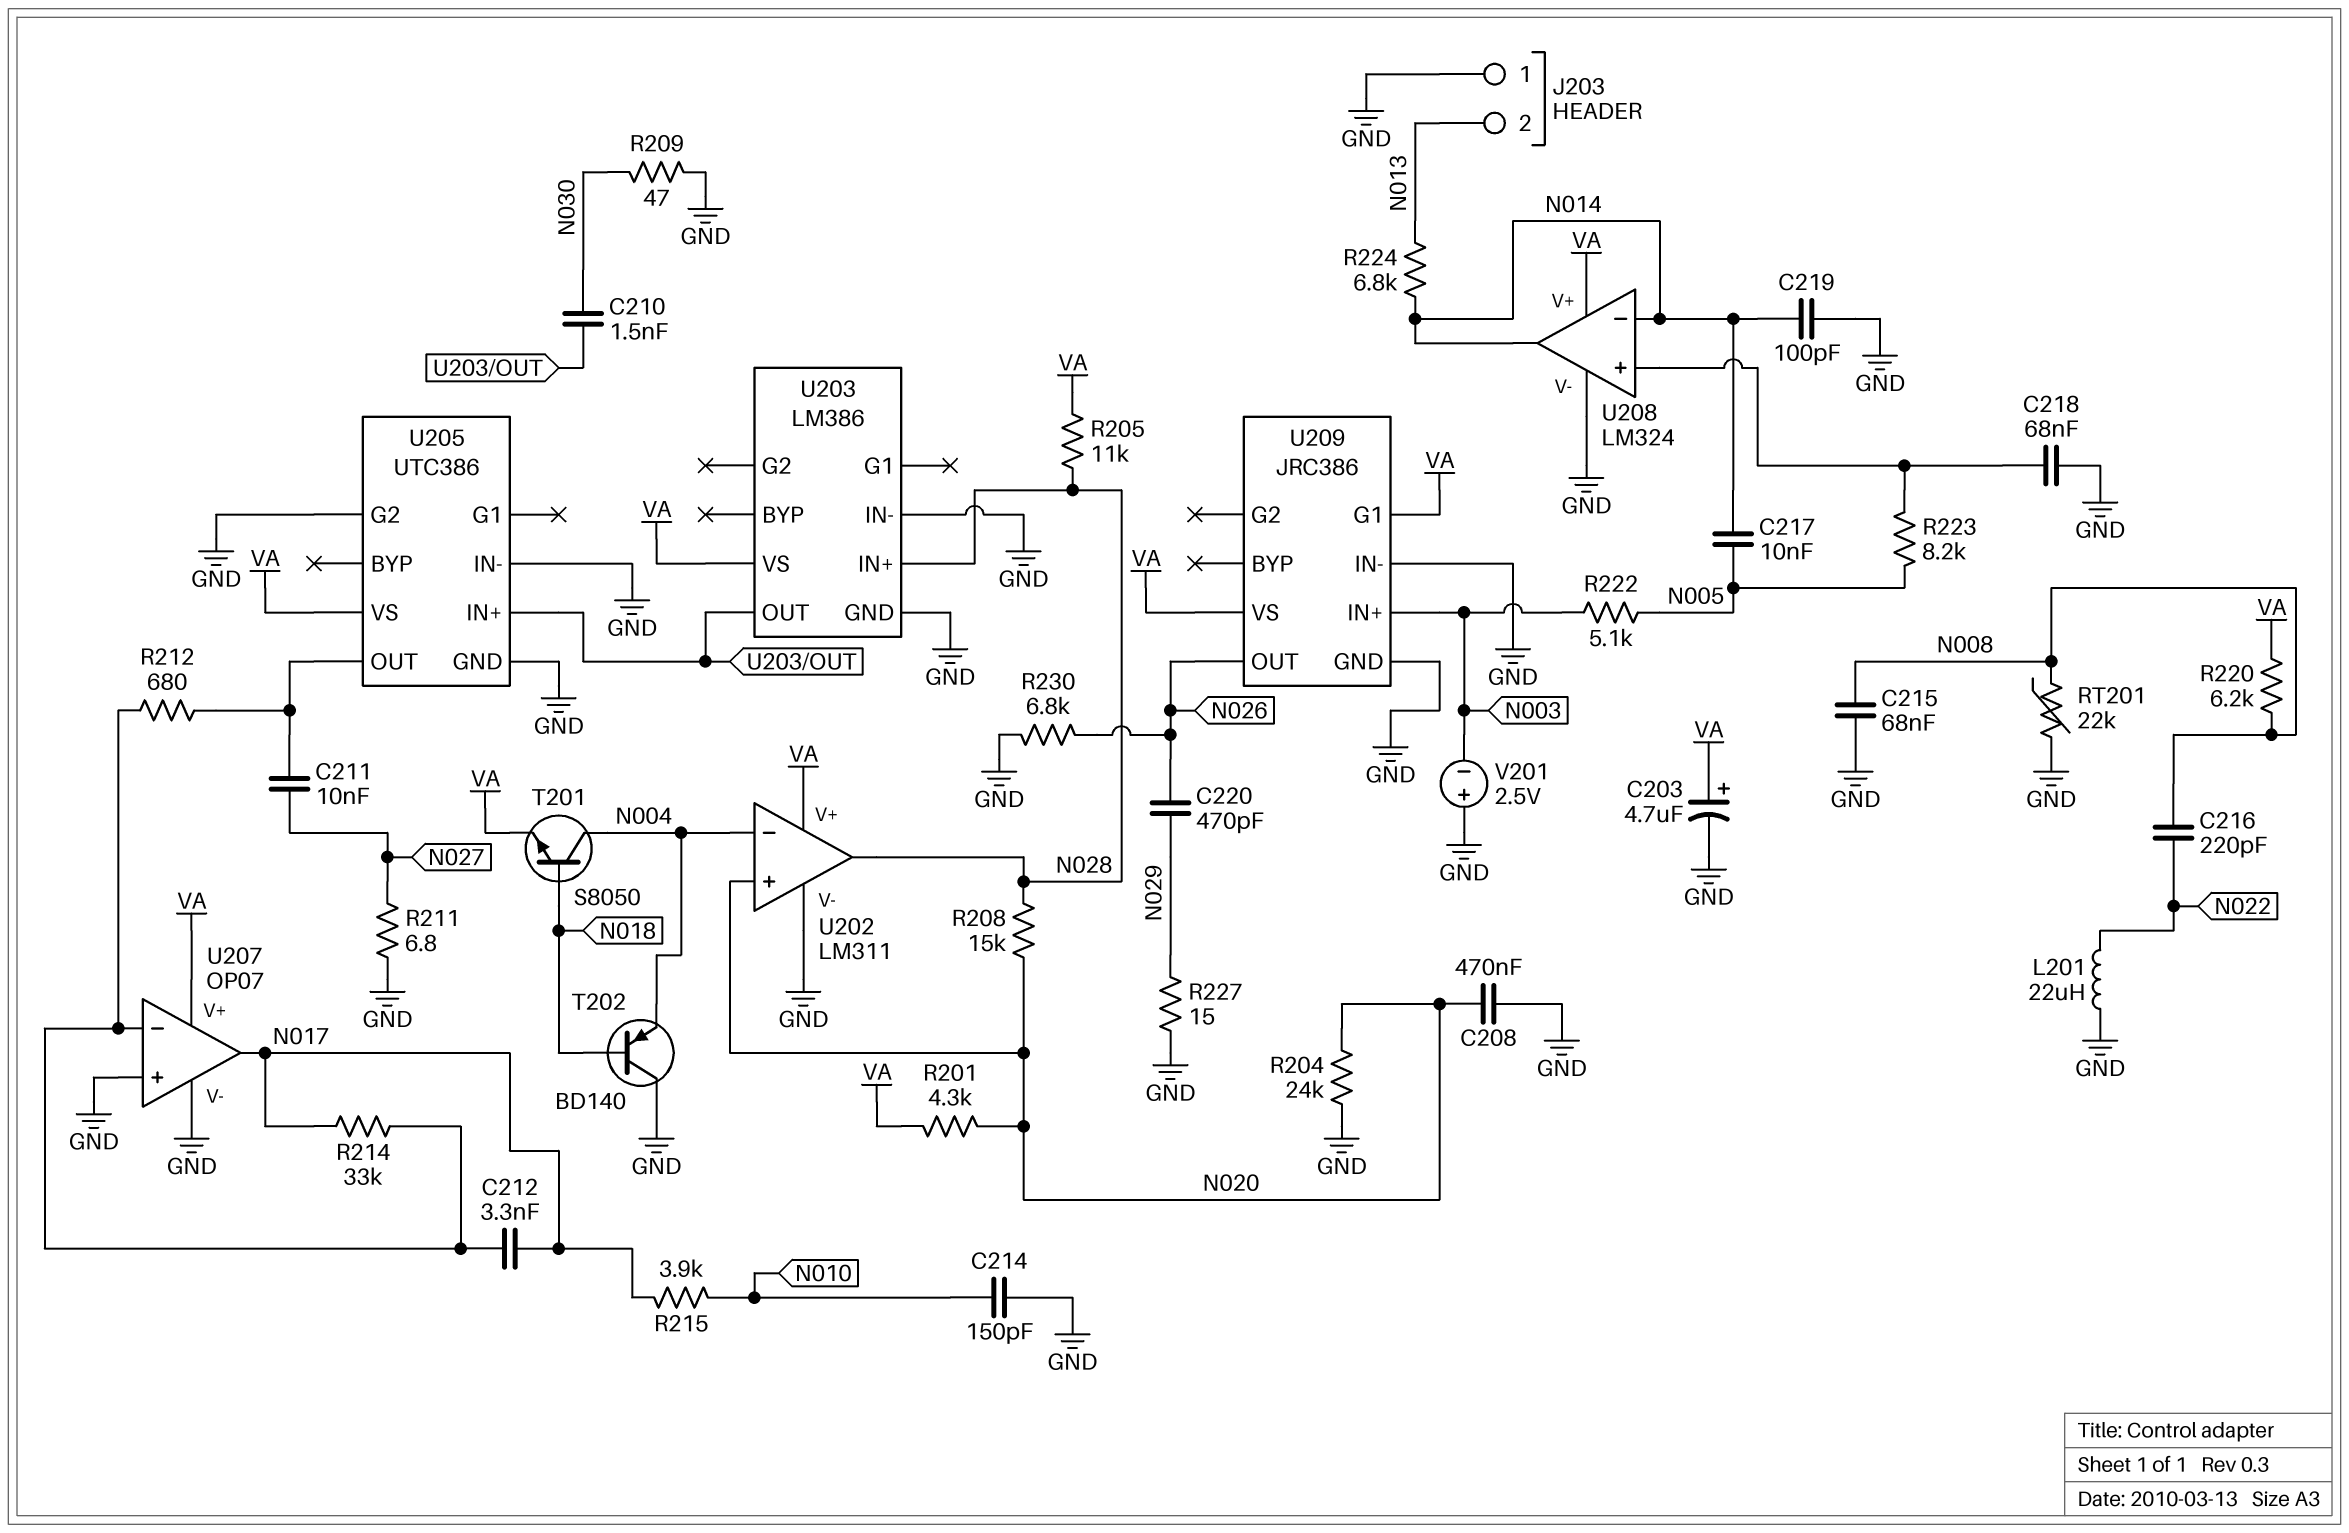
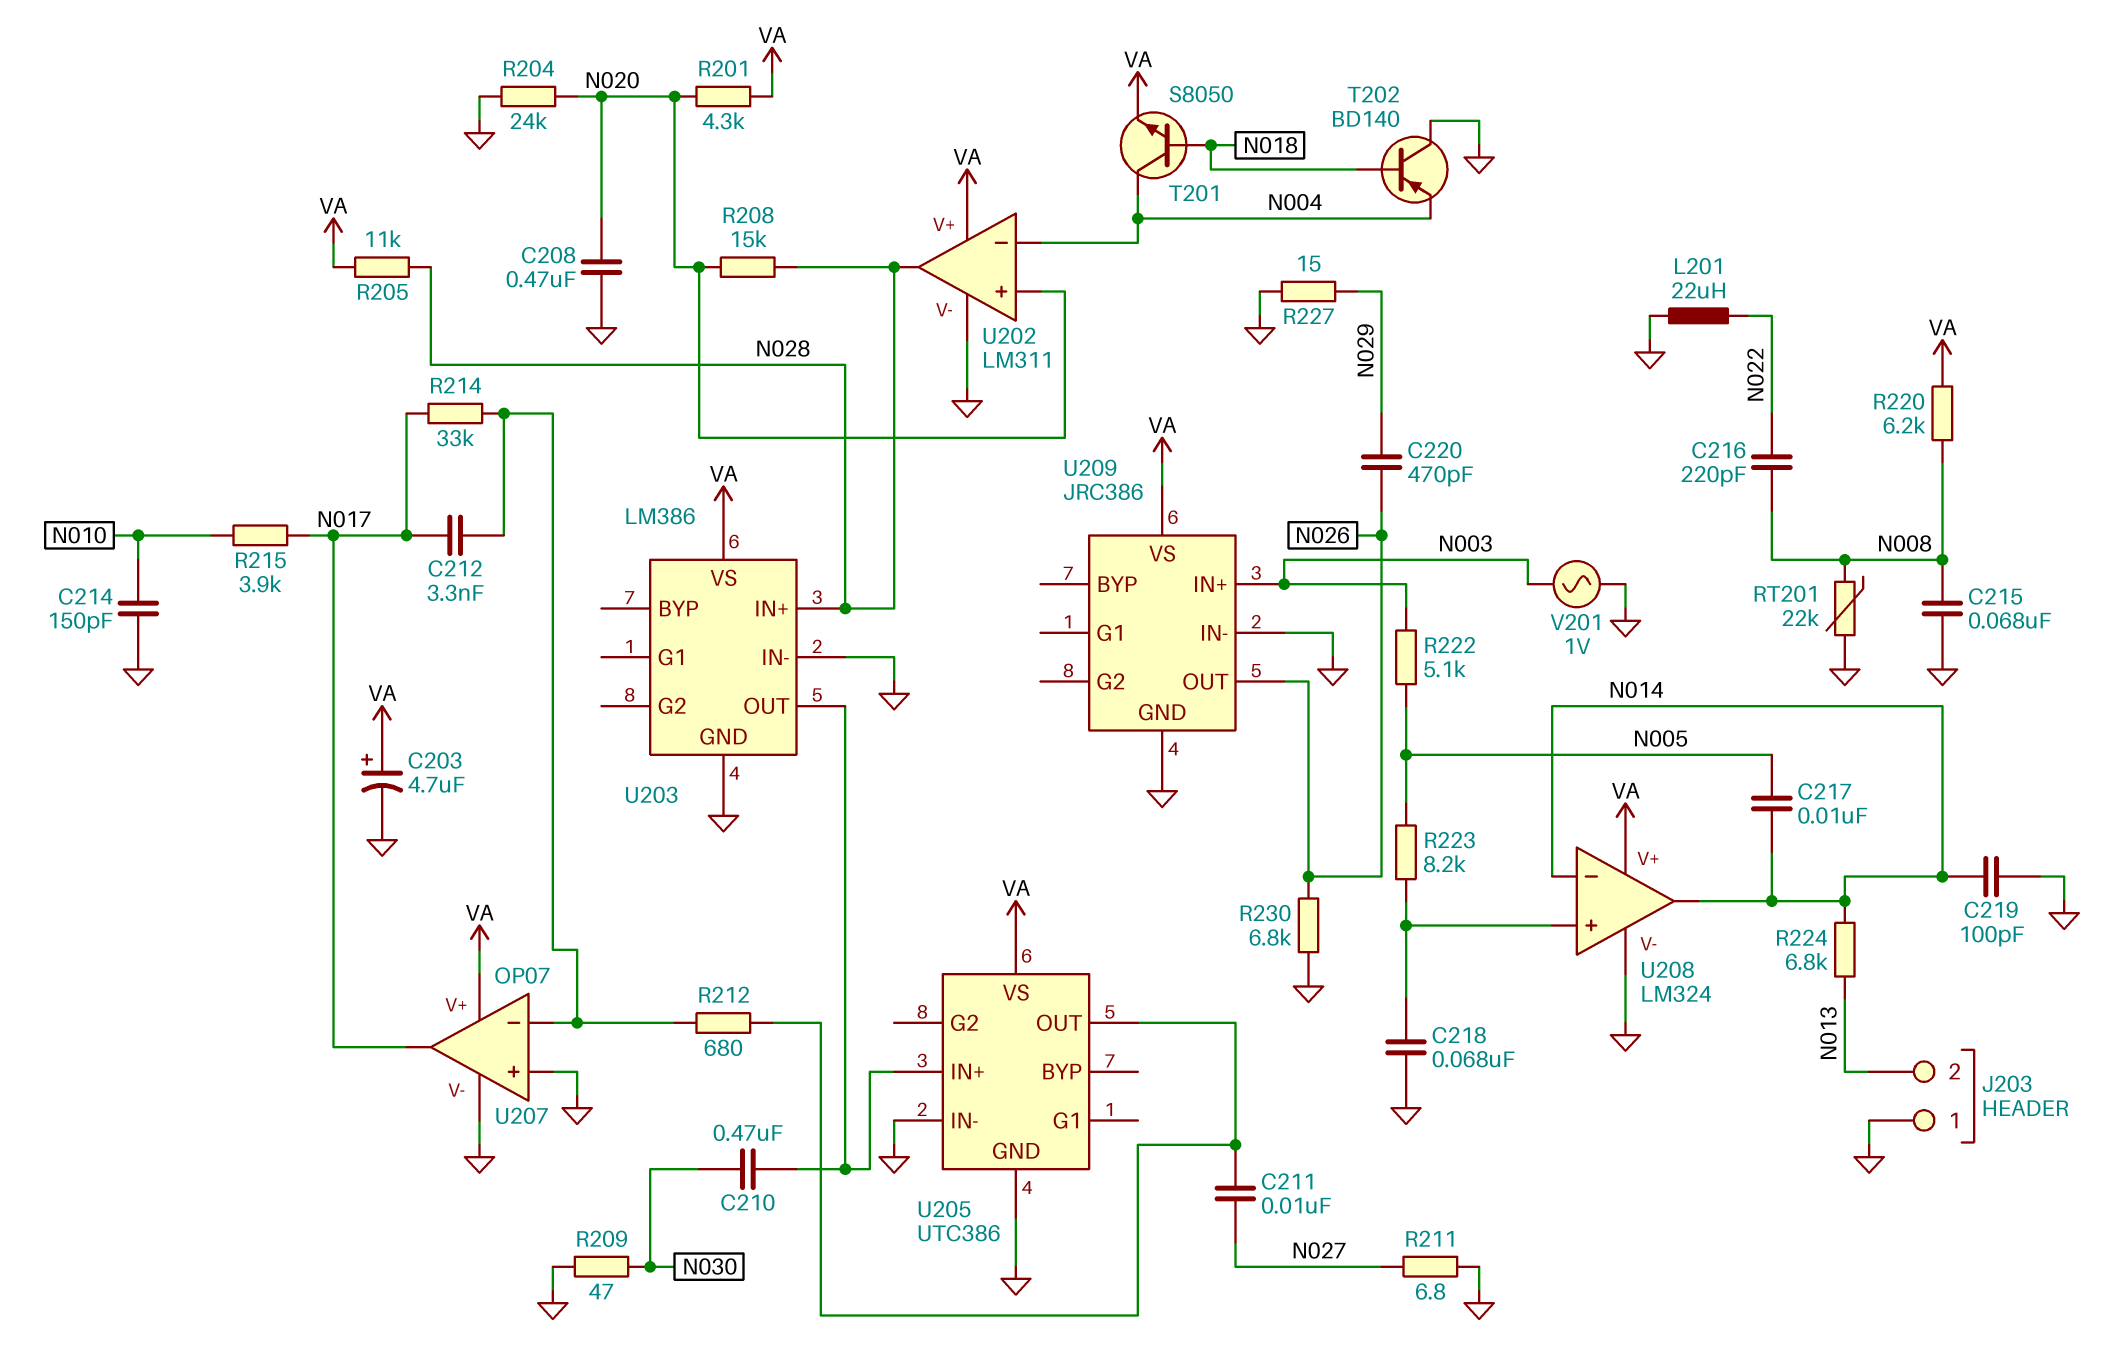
C210: 1.5nF (N030, U203/OUT) -> 470nF (N030, U203/OUT)
U205 pin G2: GND -> none
U209 pin G1: VA -> none
V201: 2.5V (plus GND, minus N003) -> AC 1V (GND, N003)

